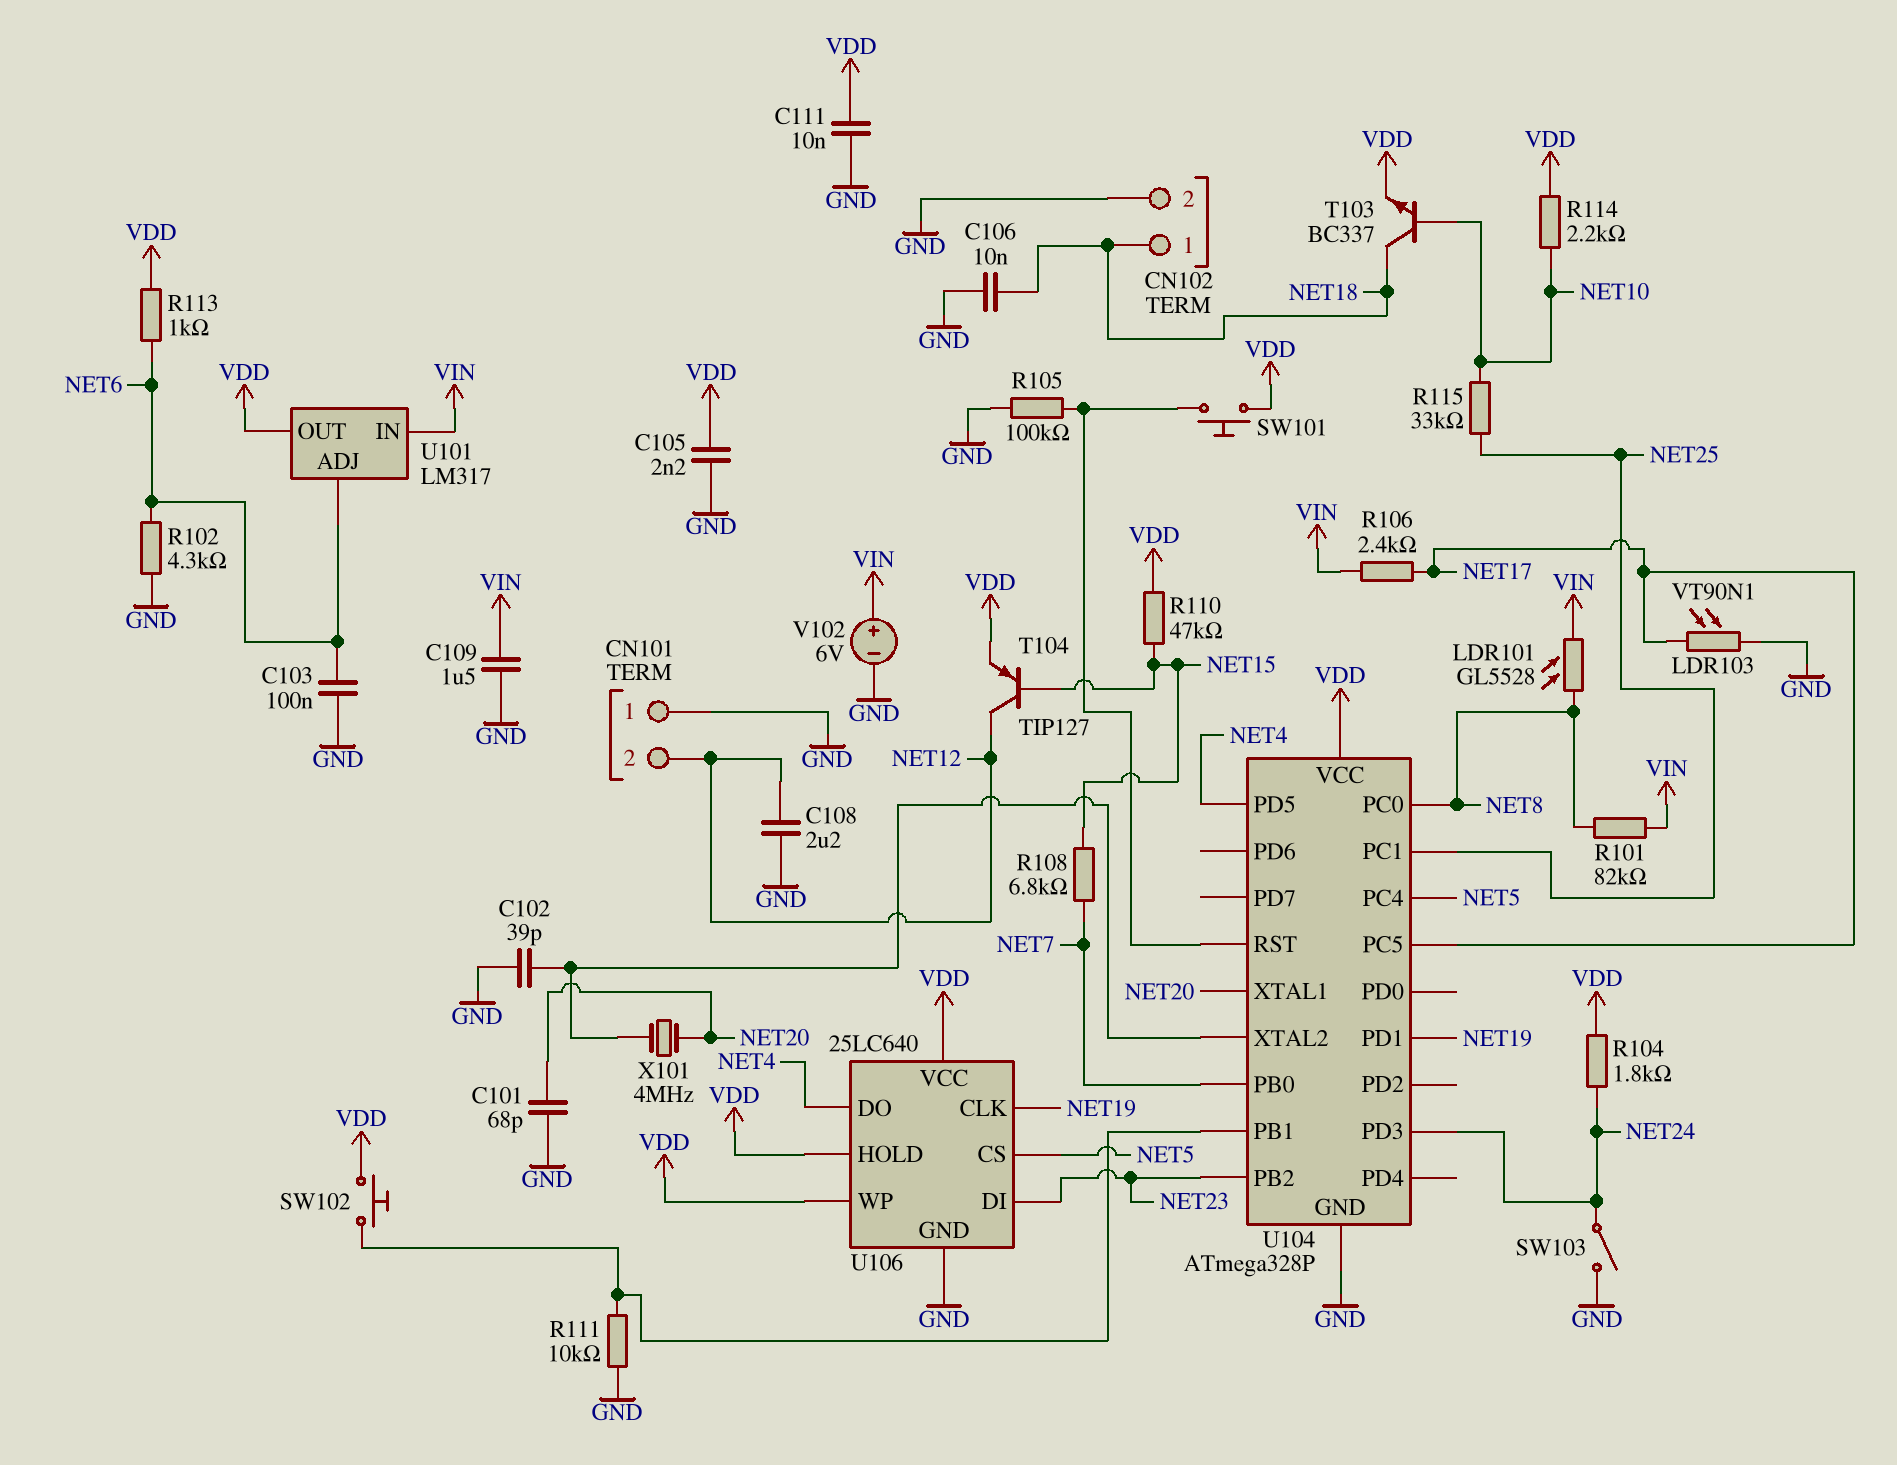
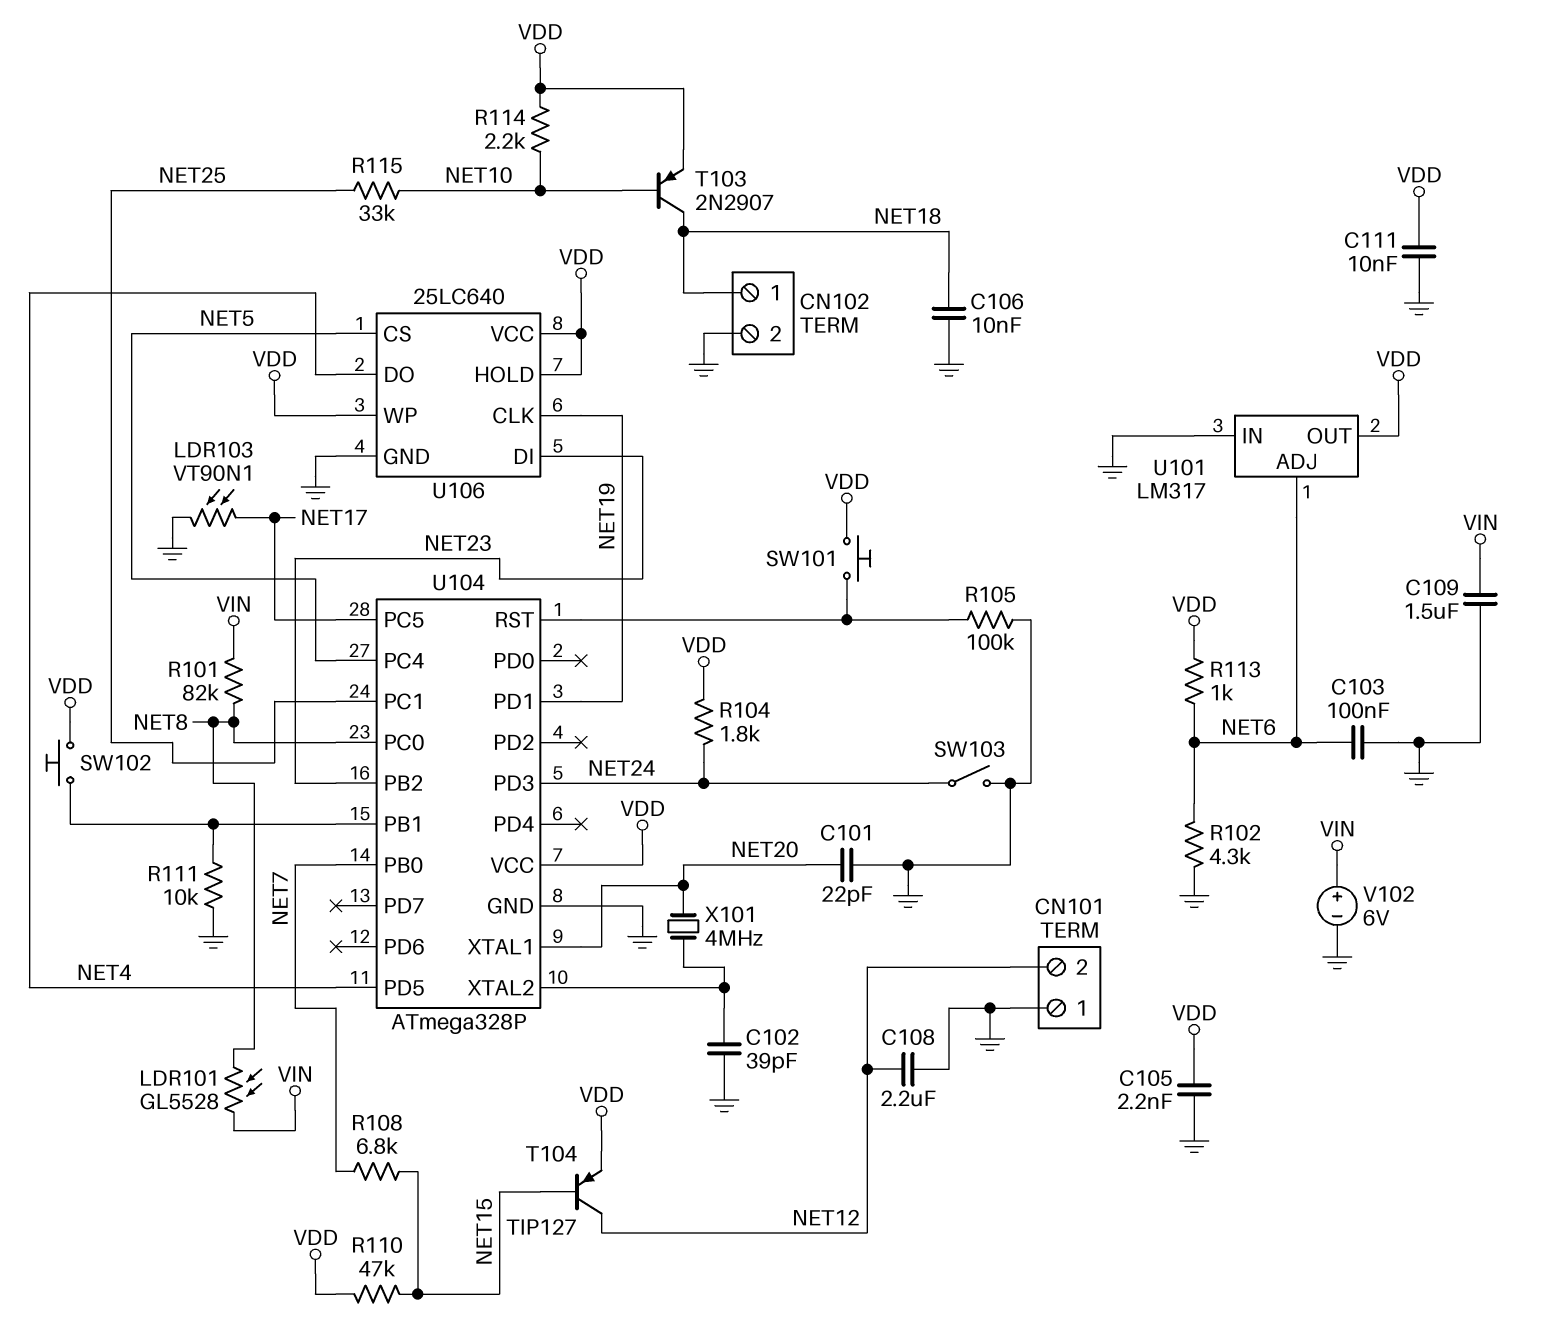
C101: 68pF (GND, NET20) -> 22pF (GND, NET20)
R106: 2.4k (NET17, VIN) -> none
T103: NPN BC337 (B NET10, C NET18, E VDD) -> PNP 2N2907 (B NET10, C NET18, E VDD)
U101 pin IN: VIN -> GND

